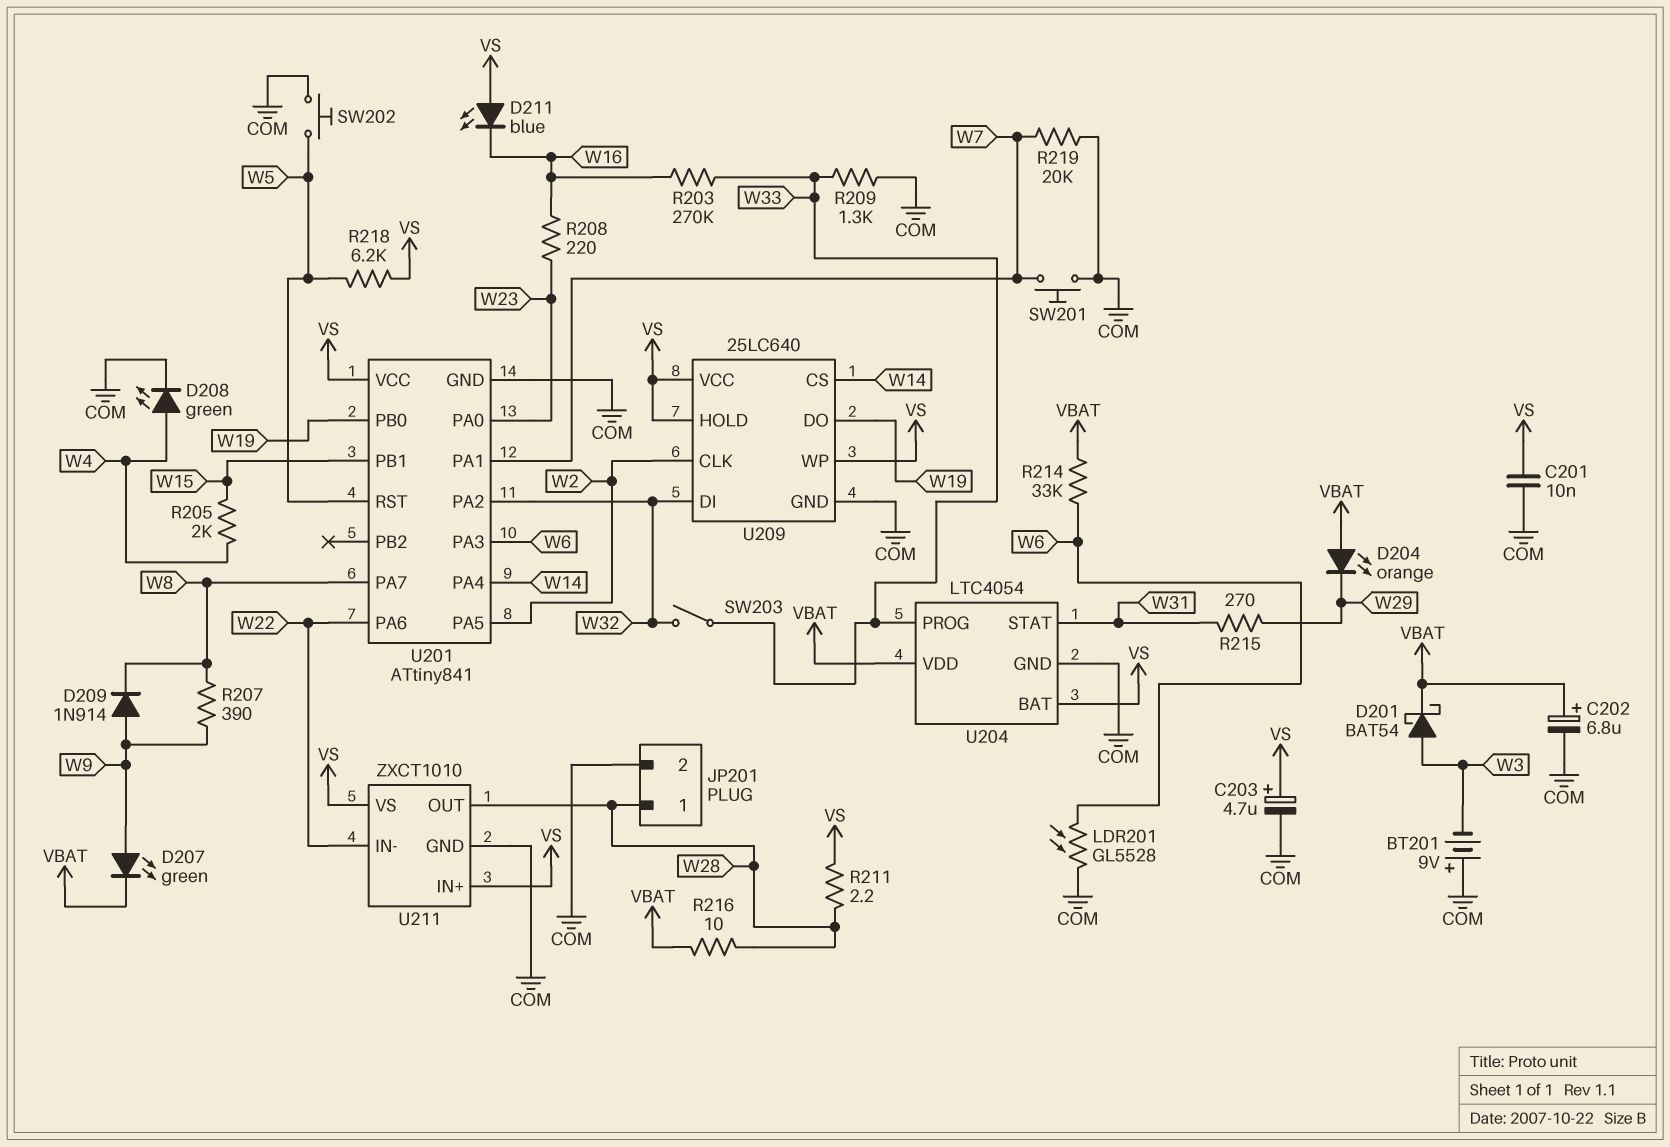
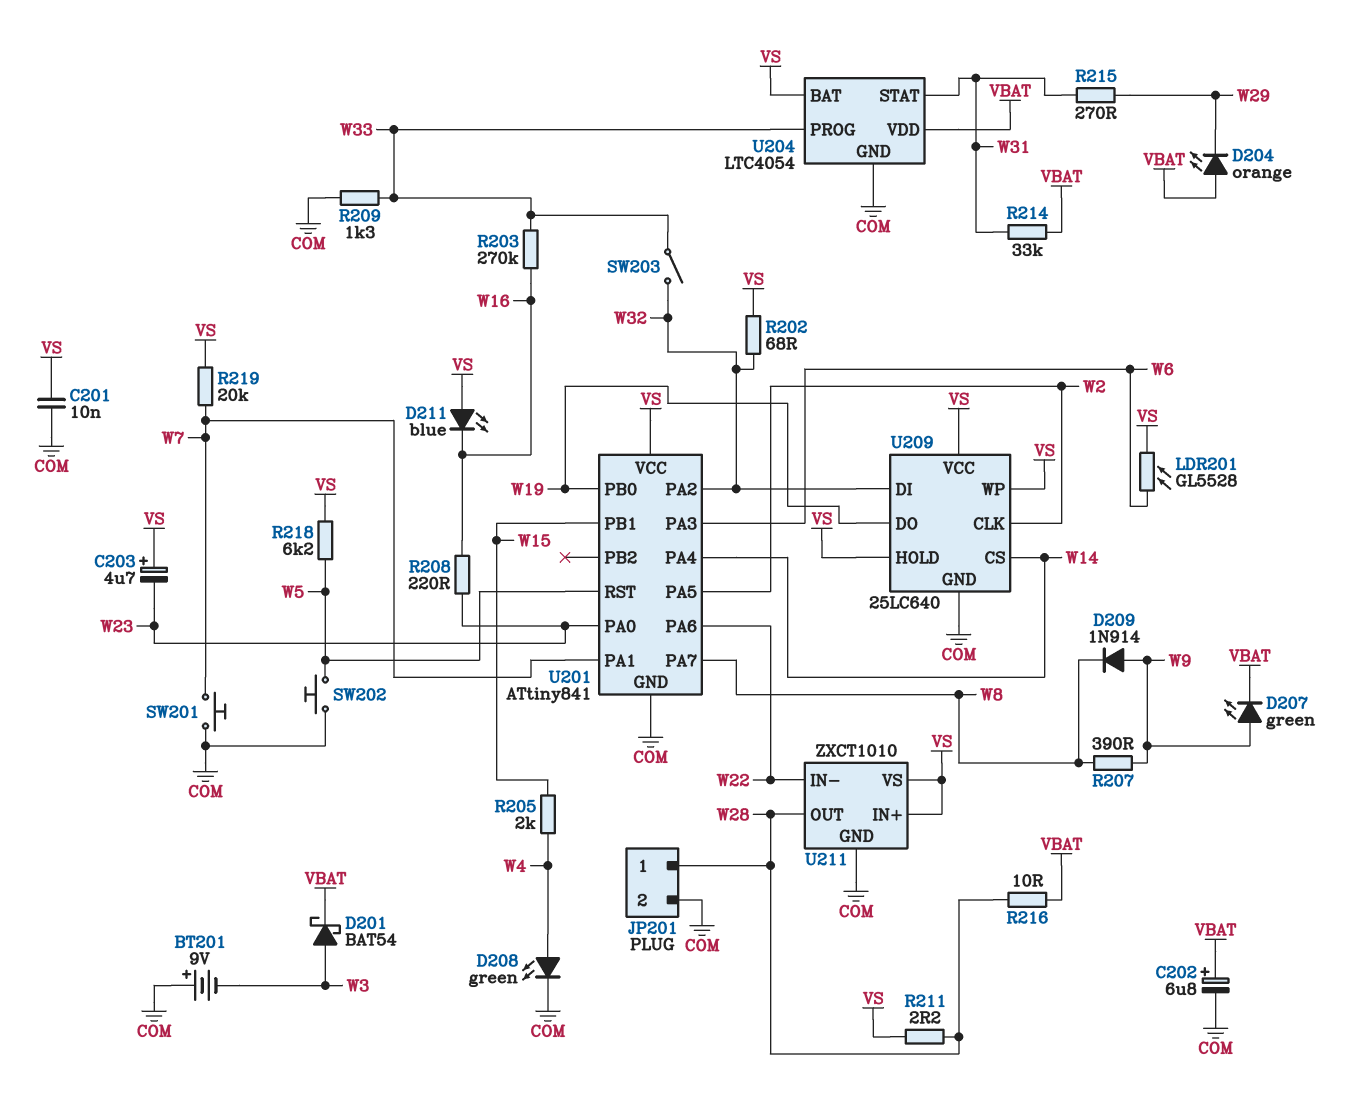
C203: 4.7uF (plus VS, minus COM) -> 4.7uF (plus VS, minus W23)
LDR201: GL5528 (COM, W6) -> GL5528 (VS, W6)
R202: none -> 68 (VS, W32)
R214: 33k (VBAT, W6) -> 33k (VBAT, W31)
R219: 20k (COM, W7) -> 20k (VS, W7)

